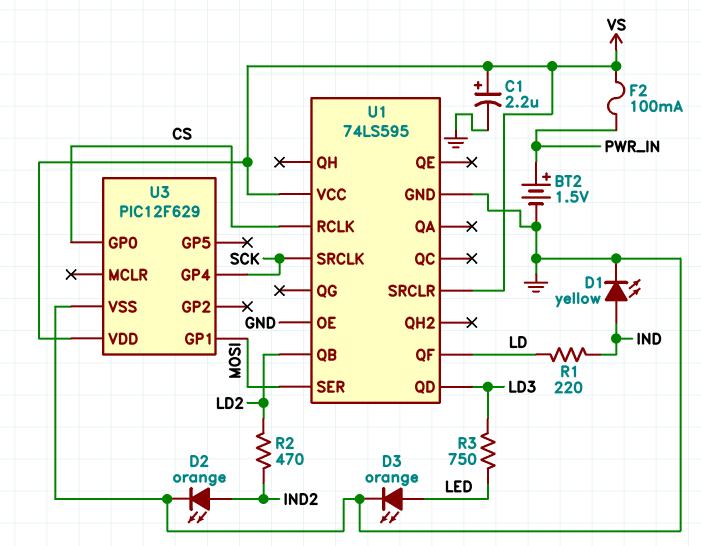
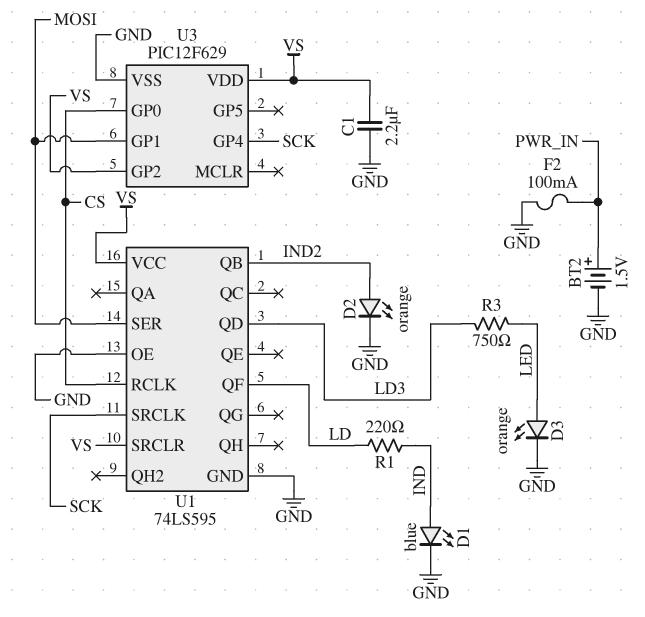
C1: 2.2uF (plus VS, minus GND) -> 2.2uF (GND, VS)
D1: LED yellow (A IND, K GND) -> LED blue (A IND, K GND)
F2: 100mA (PWR_IN, VS) -> 100mA (GND, PWR_IN)
R2: 470 (IND2, LD2) -> none
U1 pin QB: LD2 -> IND2
U3 pin GP2: none -> VS

